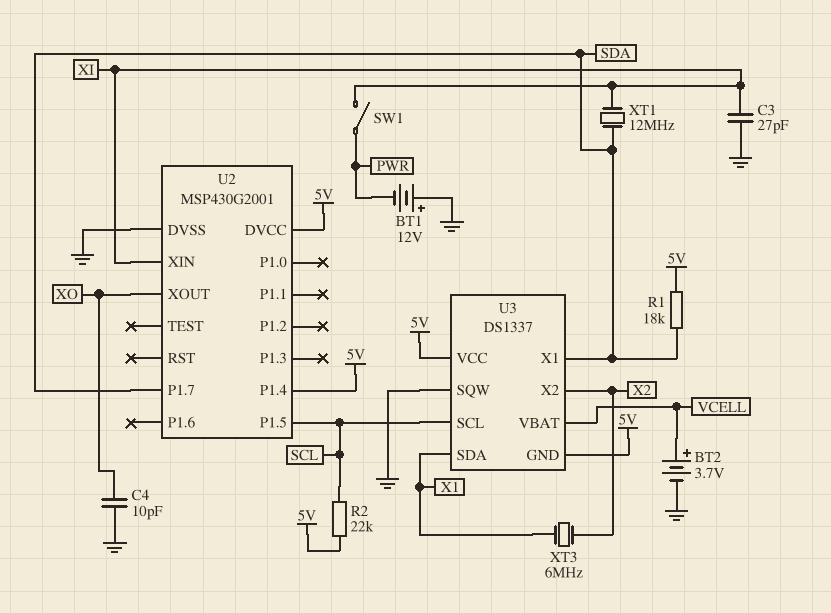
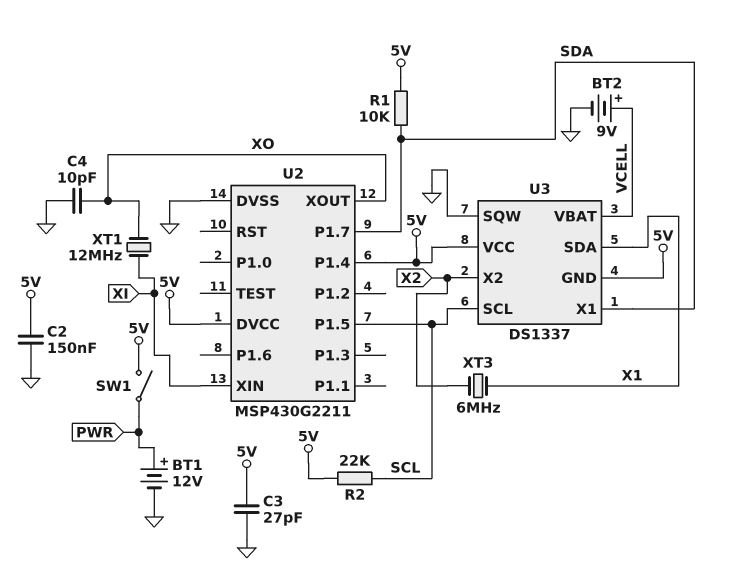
BT1: 12V (plus GND, minus PWR) -> 12V (plus PWR, minus GND)
BT2: 3.7V (plus VCELL, minus GND) -> 9V (plus VCELL, minus GND)
C2: none -> 150nF (5V, GND)
C3: 27pF (GND, XI) -> 27pF (5V, GND)
R1: 18k (5V, SDA) -> 10k (5V, SDA)
SW1: switch (PWR, XI) -> switch (5V, PWR)
U2: MSP430G2001 -> MSP430G2211
XT1: 12MHz (SDA, XI) -> 12MHz (XI, XO)

